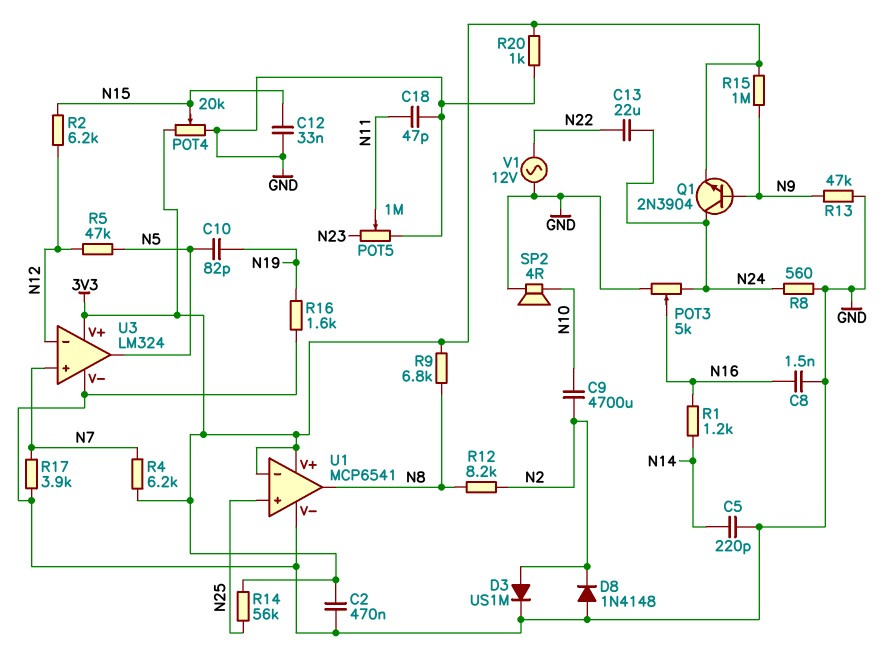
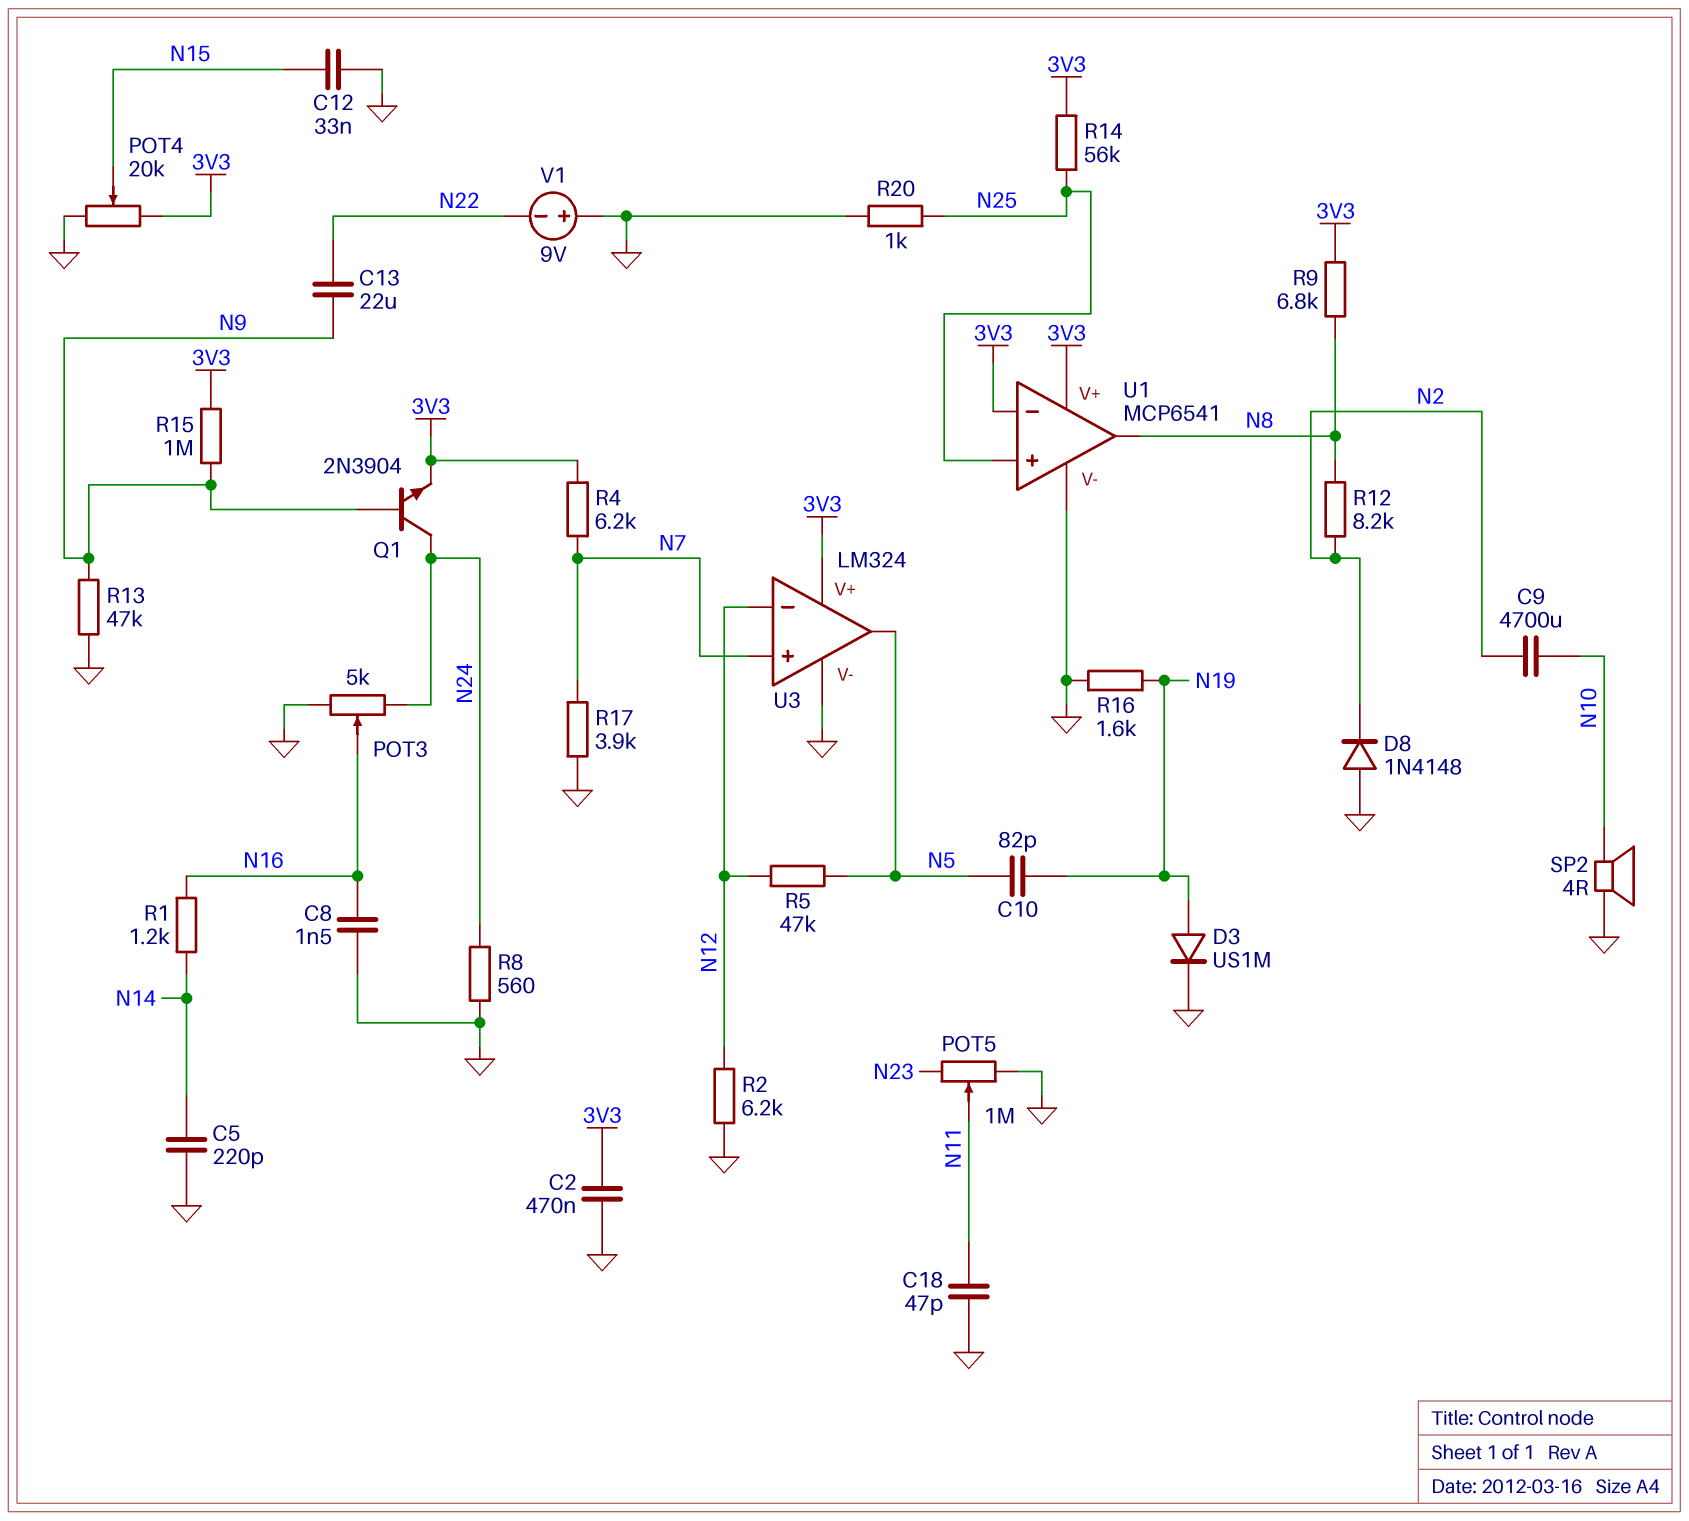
C13: 22uF (N22, N24) -> 22uF (N9, N22)
D3: diode US1M (A N2, K GND) -> diode US1M (A N19, K GND)
R2: 6.2k (N12, N15) -> 6.2k (GND, N12)
R20: 1k (3V3, GND) -> 1k (GND, N25)
V1: AC 12V (GND, N22) -> 9V (plus GND, minus N22)

